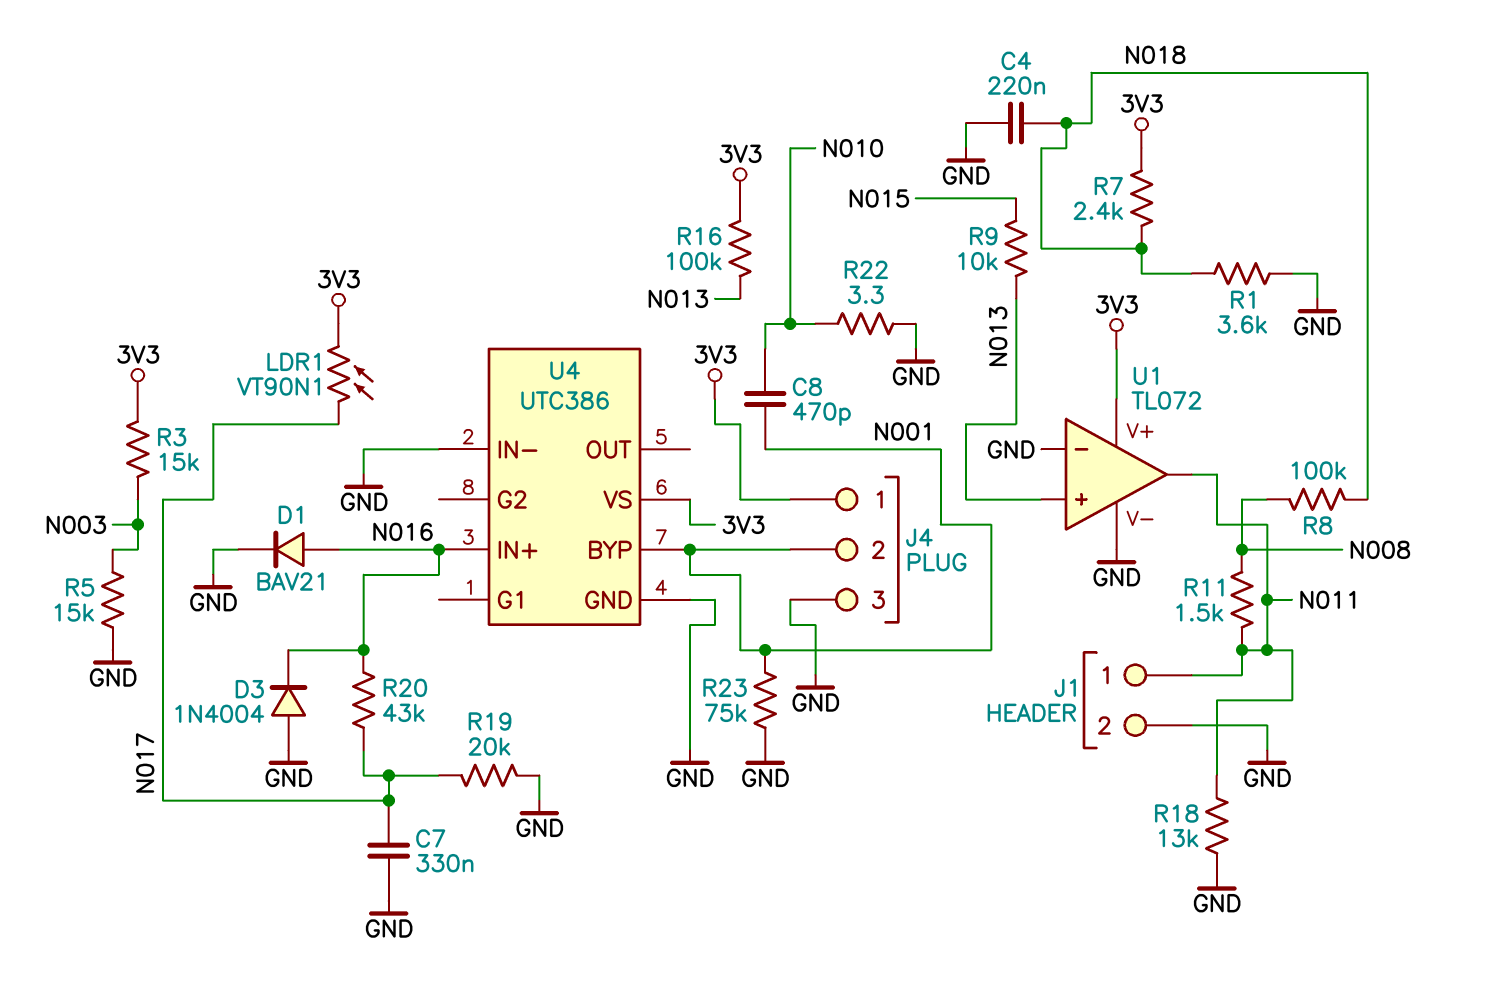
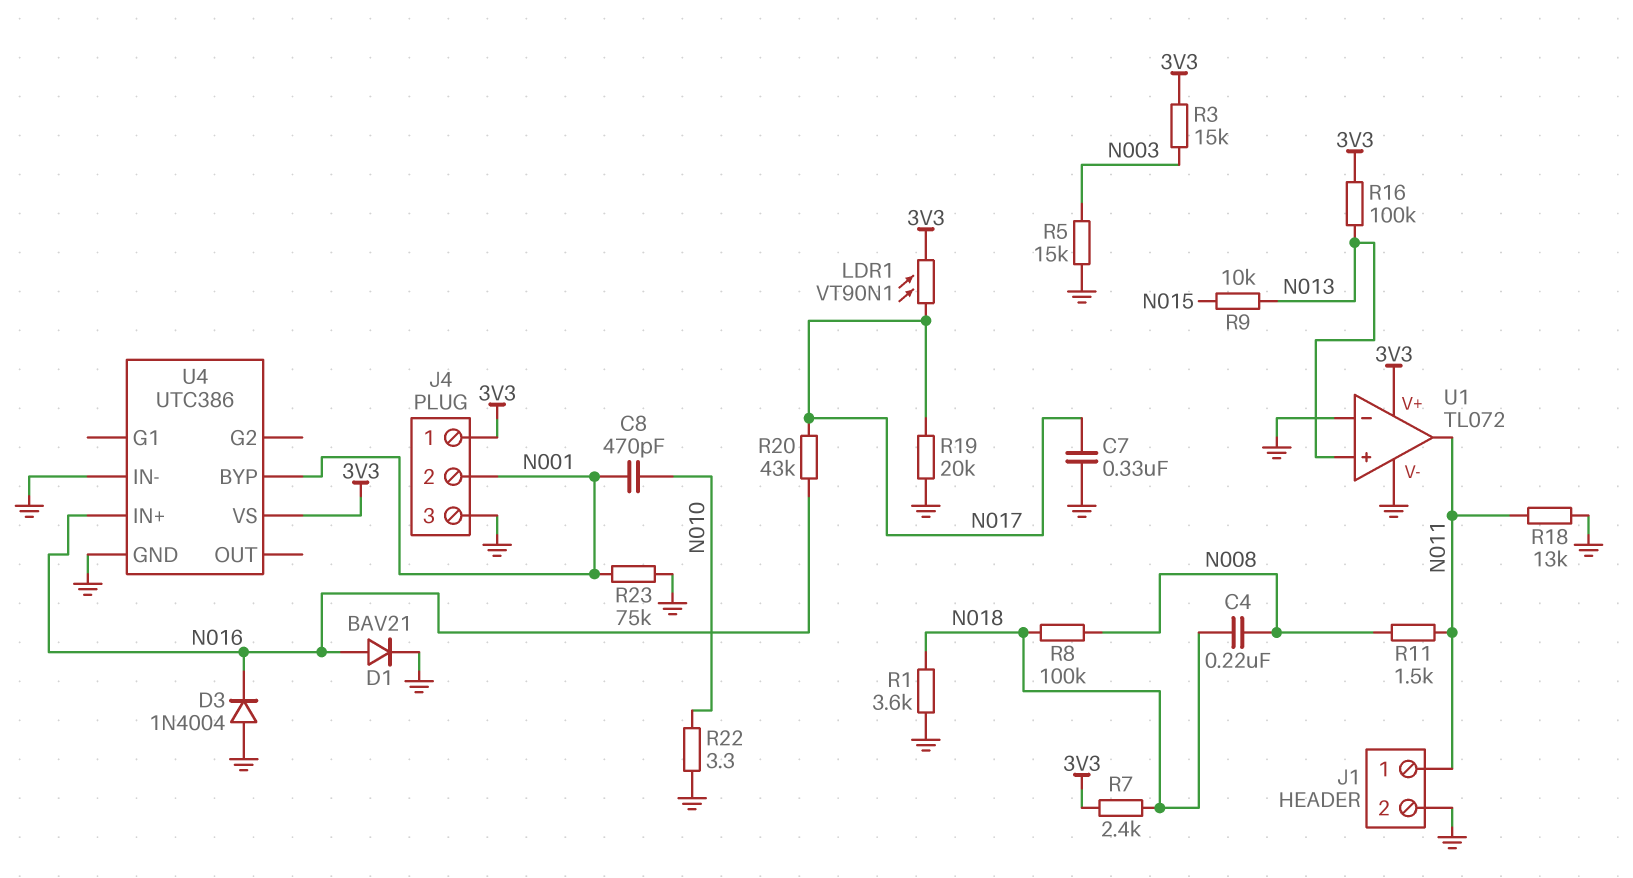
C4: 220nF (GND, N018) -> 220nF (N008, N018)

